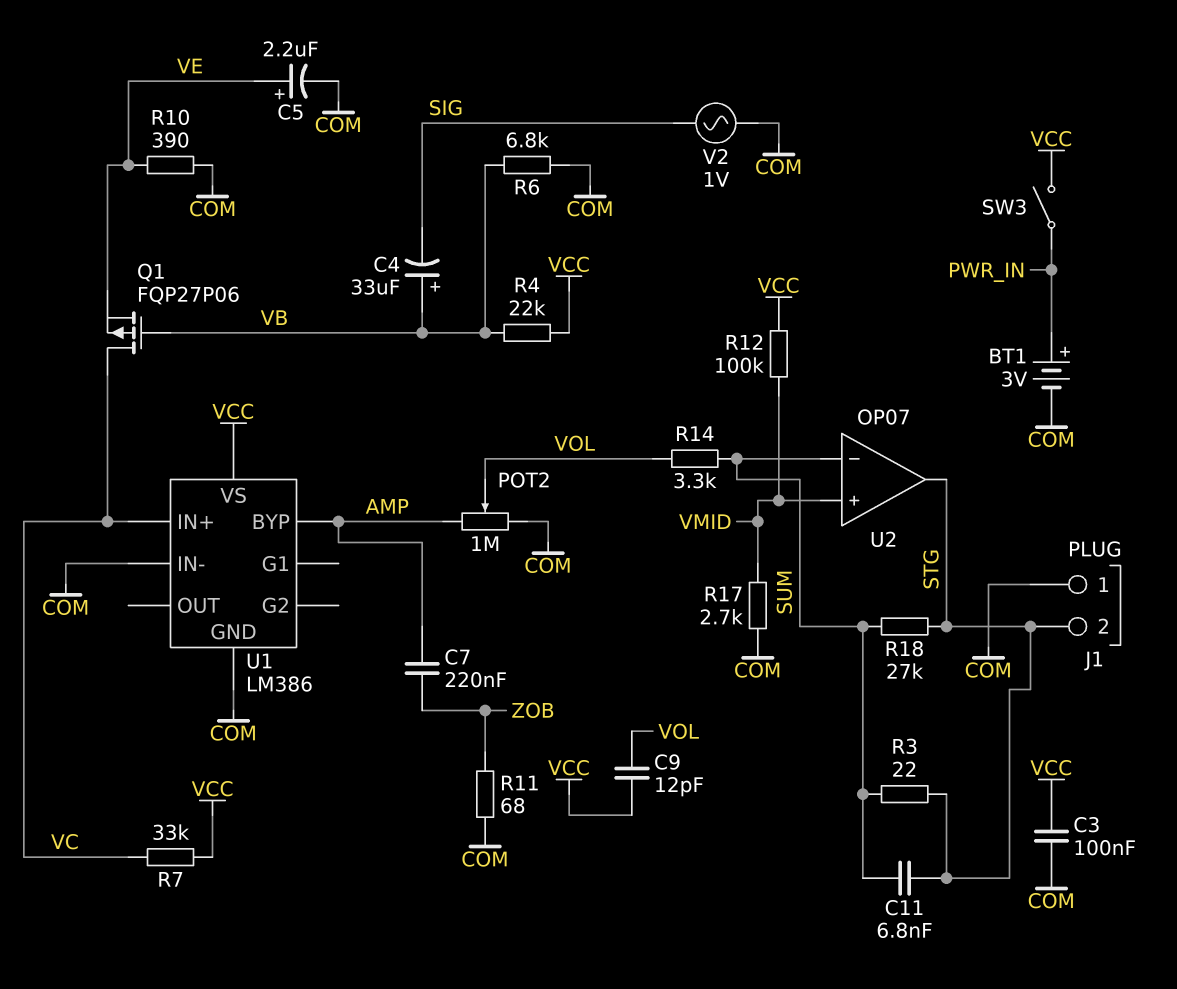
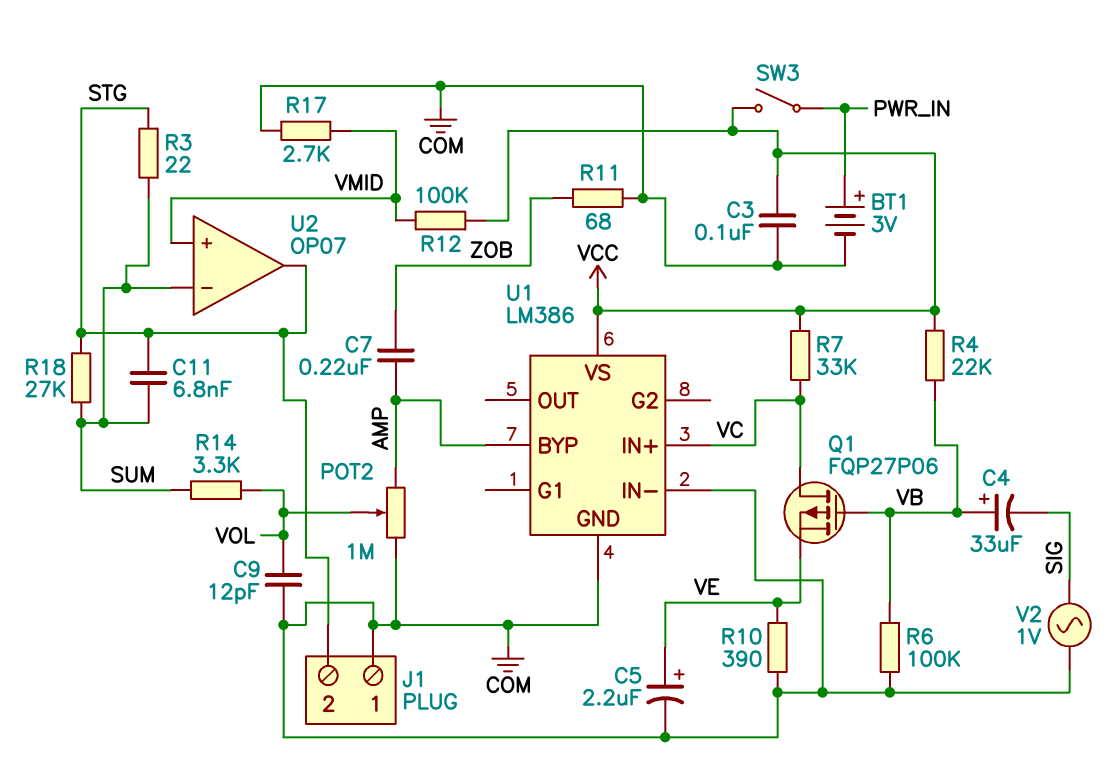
C9: 12pF (VCC, VOL) -> 12pF (COM, VOL)
R6: 6.8k (COM, VB) -> 100k (COM, VB)

